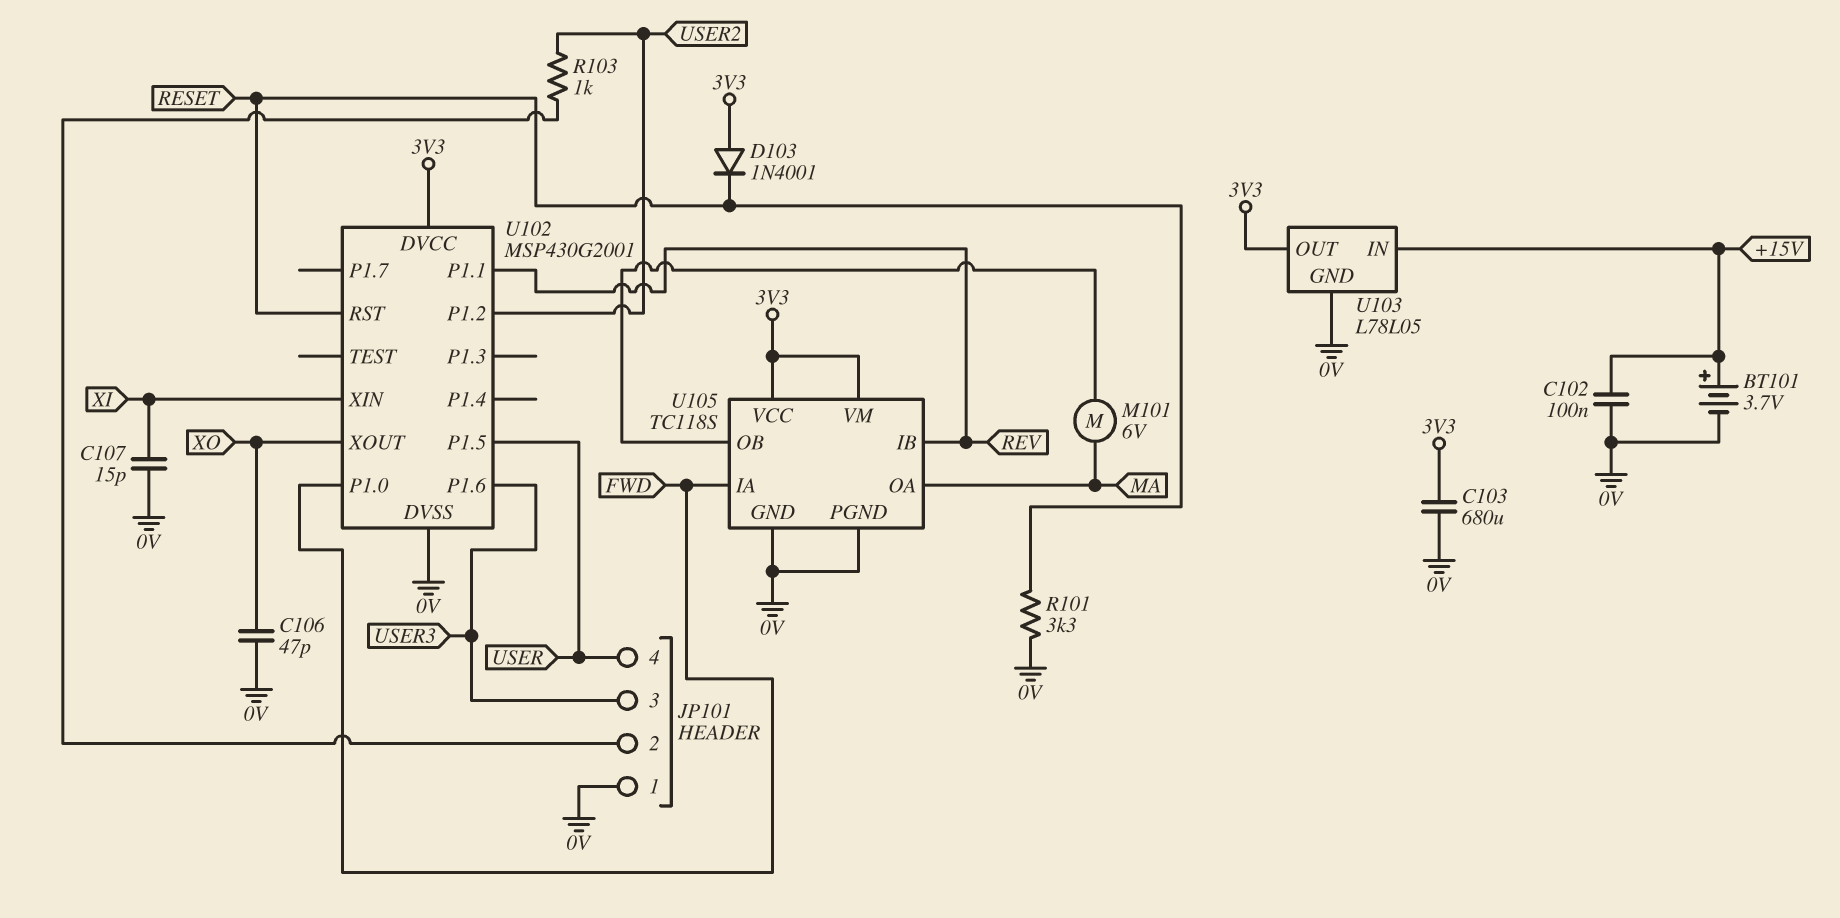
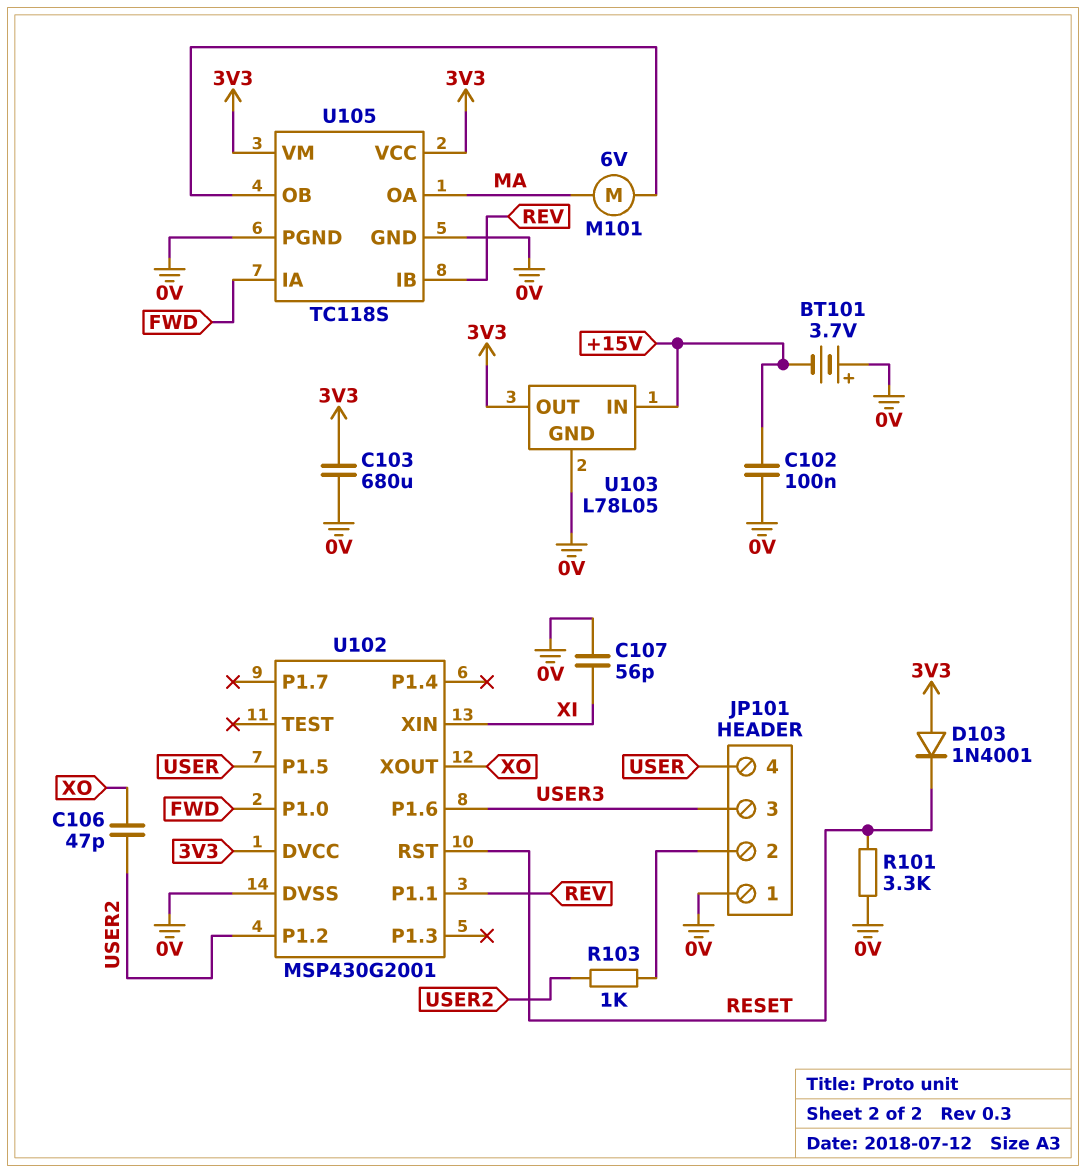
BT101: 3.7V (plus +15V, minus 0V) -> 3.7V (plus 0V, minus +15V)
C106: 47pF (0V, XO) -> 47pF (USER2, XO)
C107: 15pF (0V, XI) -> 56pF (0V, XI)

